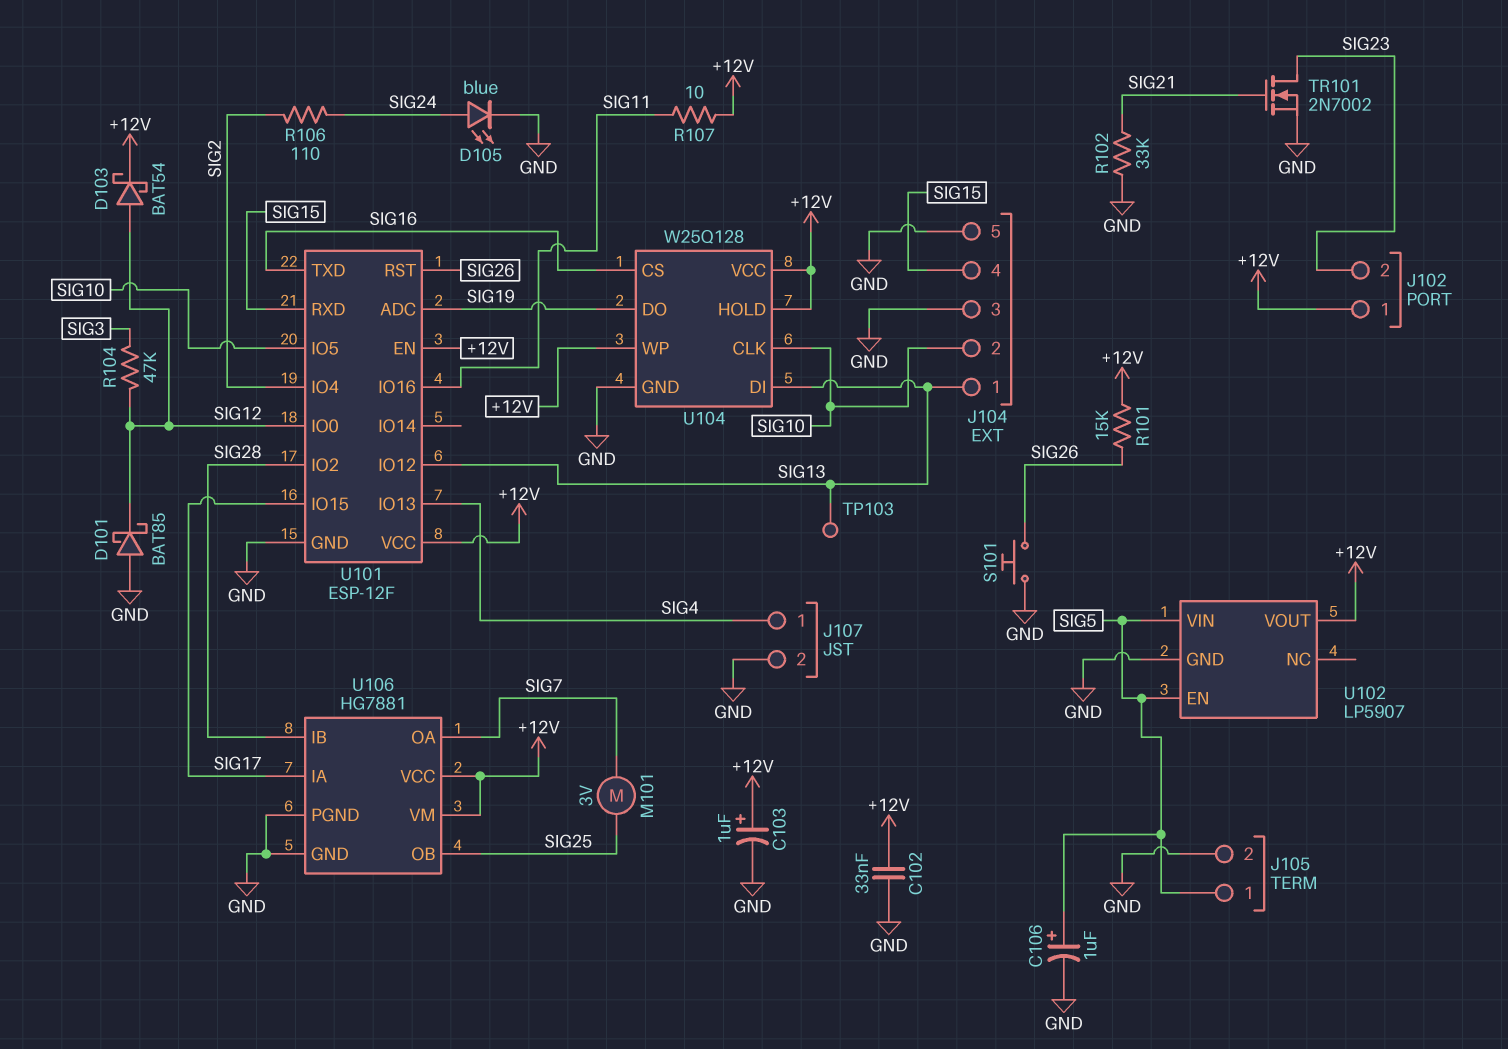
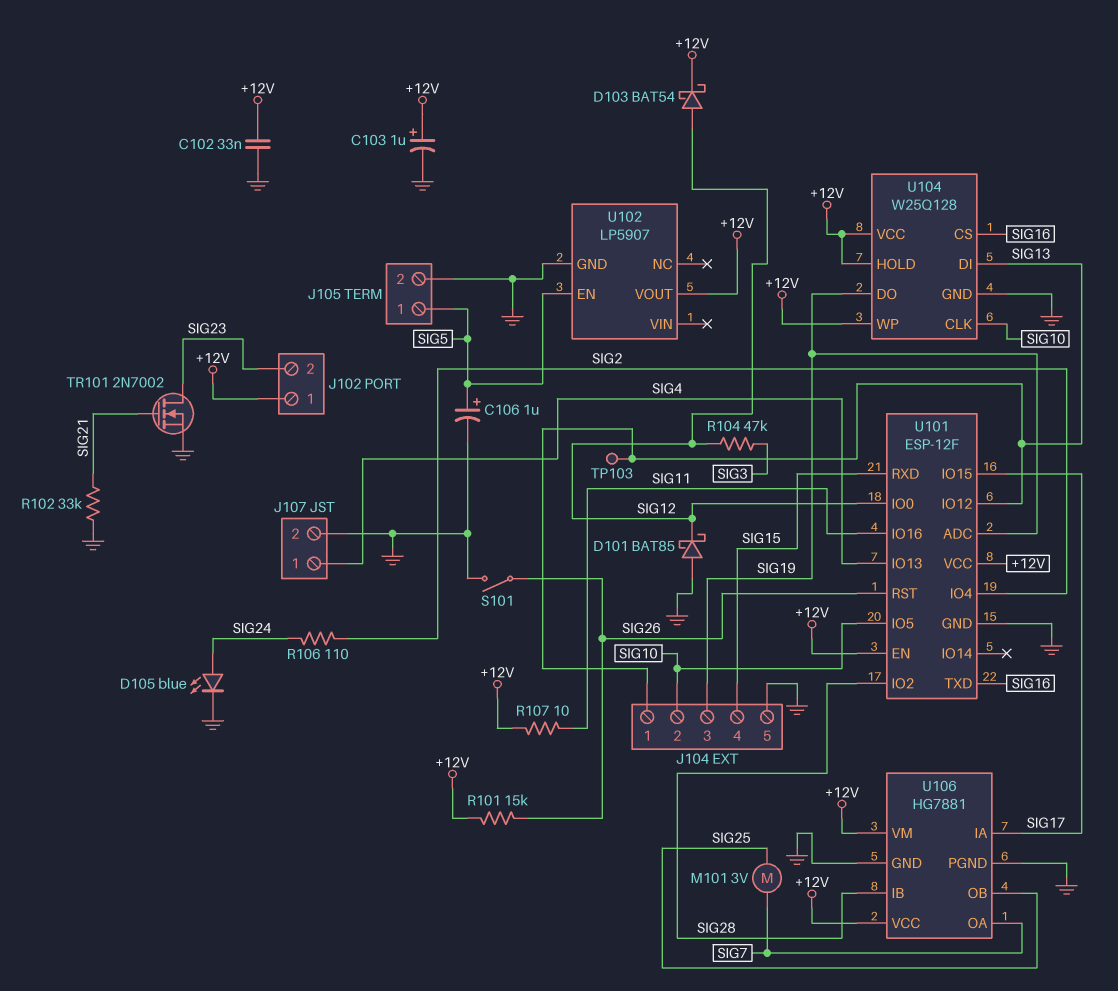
J104 pin 3: GND -> SIG19
S101: button (GND, SIG26) -> switch (GND, SIG26)
U102 pin VIN: SIG5 -> none

